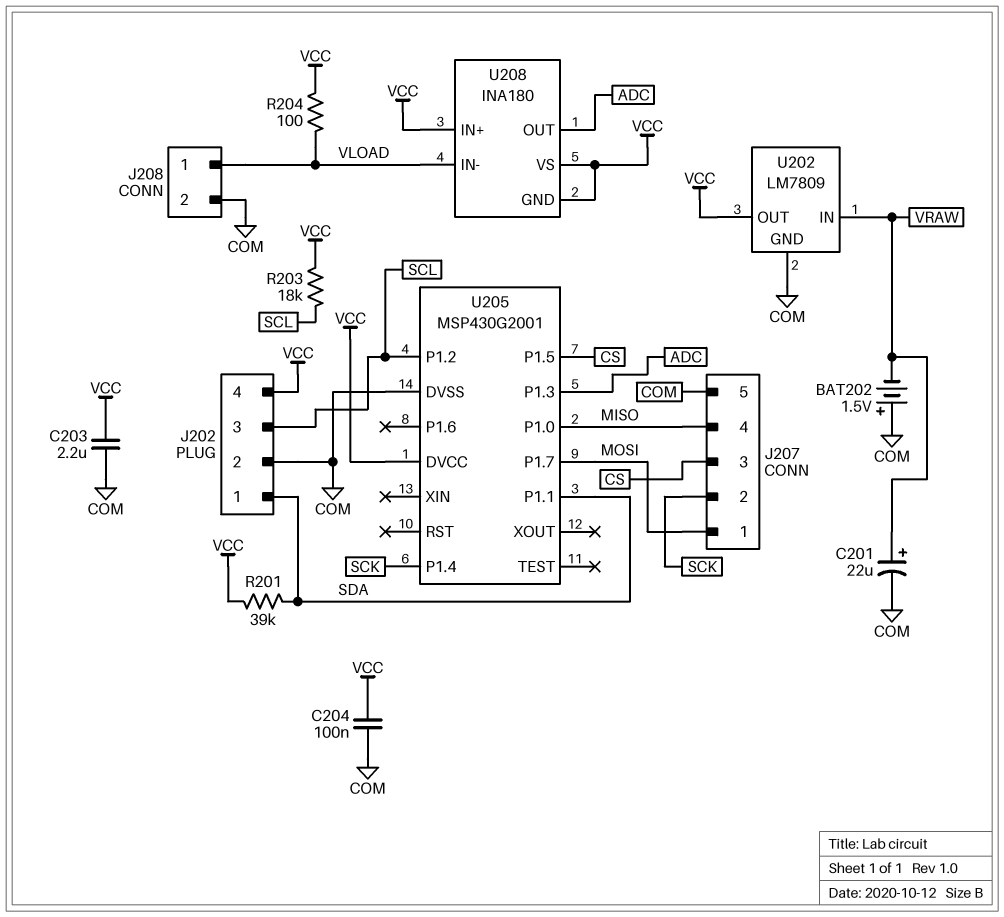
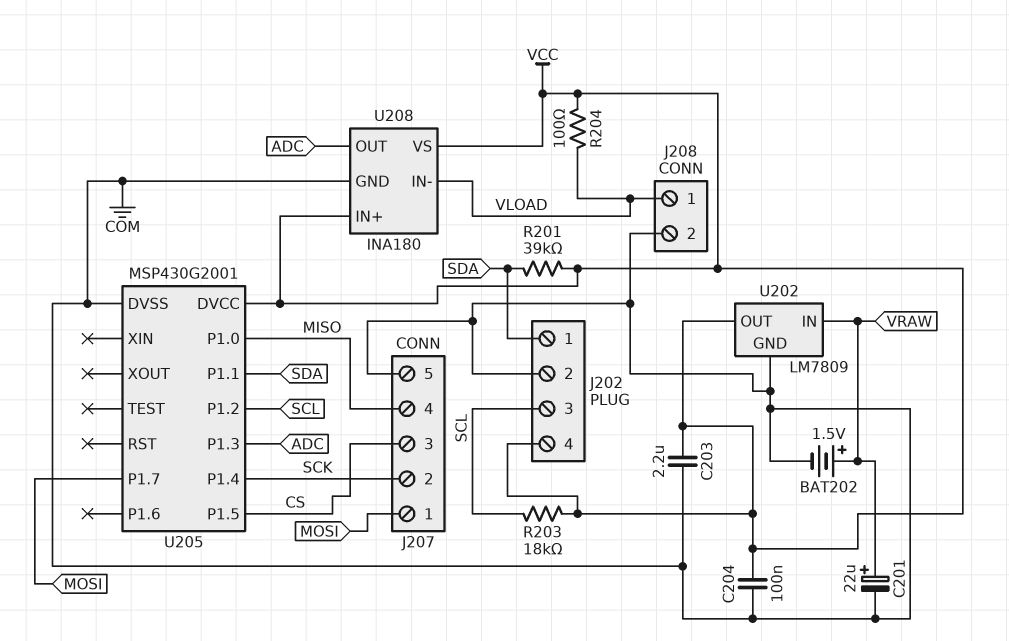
BAT202: 1.5V (plus COM, minus VRAW) -> 1.5V (plus VRAW, minus COM)
U208 pin GND: VCC -> COM

